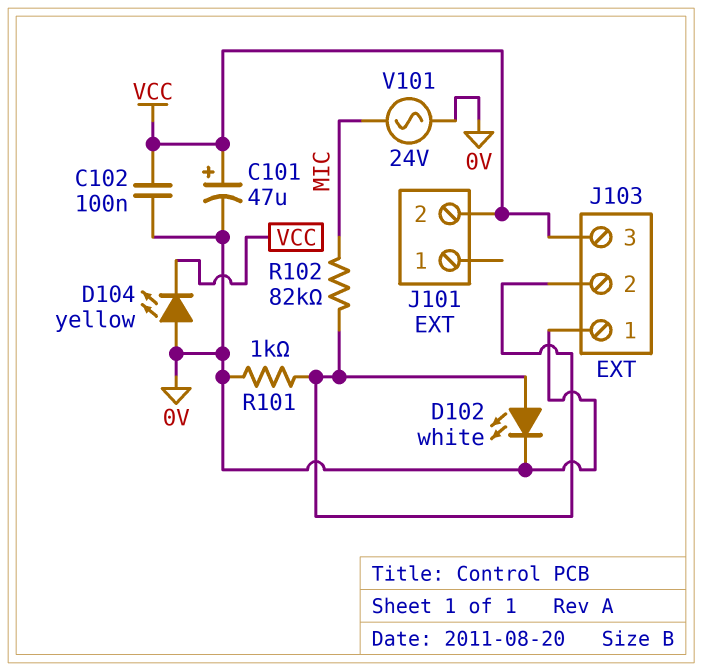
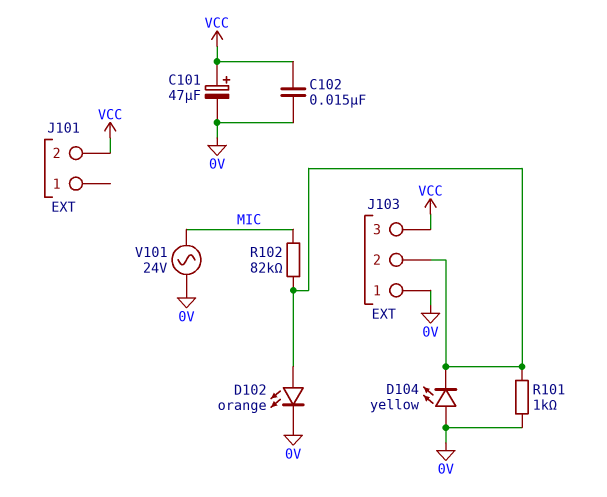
C102: 100nF (0V, VCC) -> 15nF (0V, VCC)
D102: LED white (A J103/2, K 0V) -> LED orange (A J103/2, K 0V)
D104: LED yellow (A 0V, K VCC) -> LED yellow (A 0V, K J103/2)

